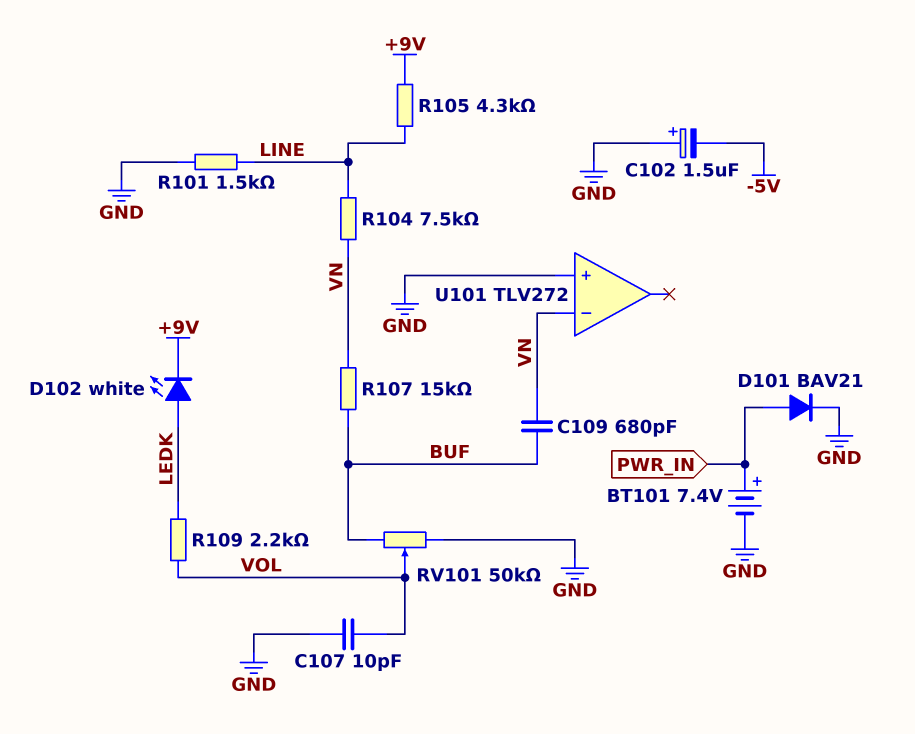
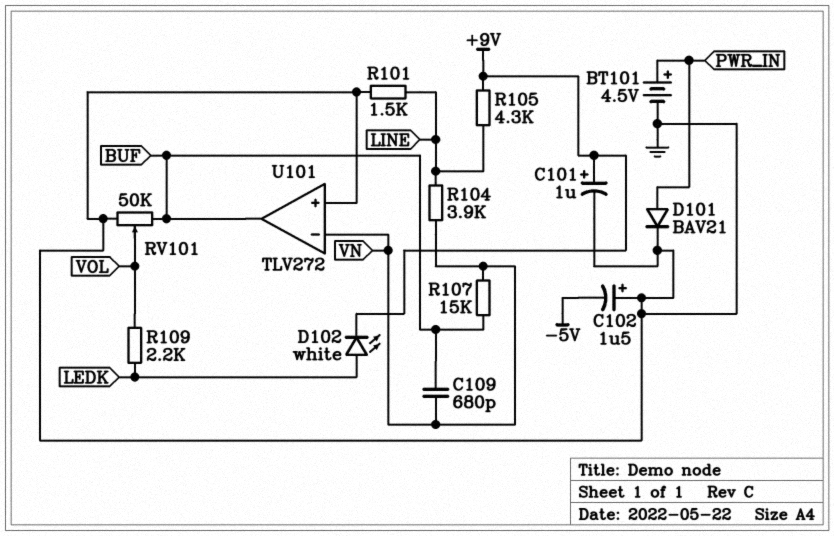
BT101: 7.4V (plus PWR_IN, minus GND) -> 4.5V (plus PWR_IN, minus GND)
C101: none -> 1uF (plus +9V, minus GND)
C107: 10pF (GND, VOL) -> none
R104: 7.5k (LINE, VN) -> 3.9k (LINE, VN)
U101 pin out: none -> BUF

